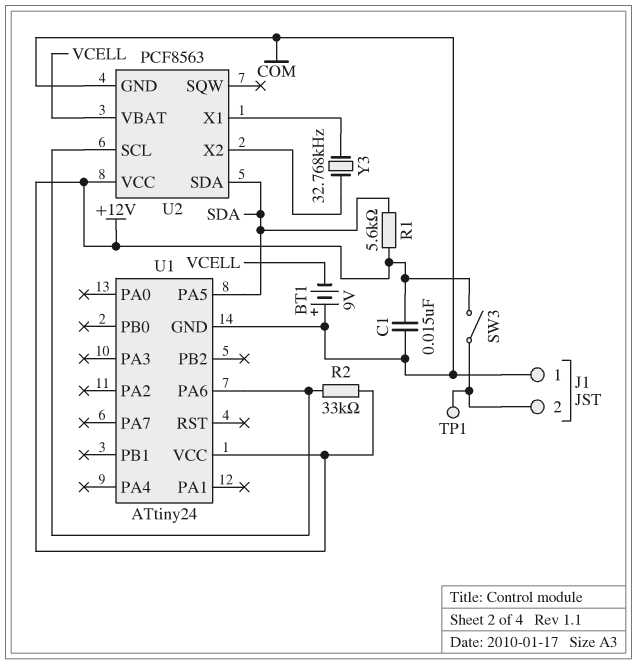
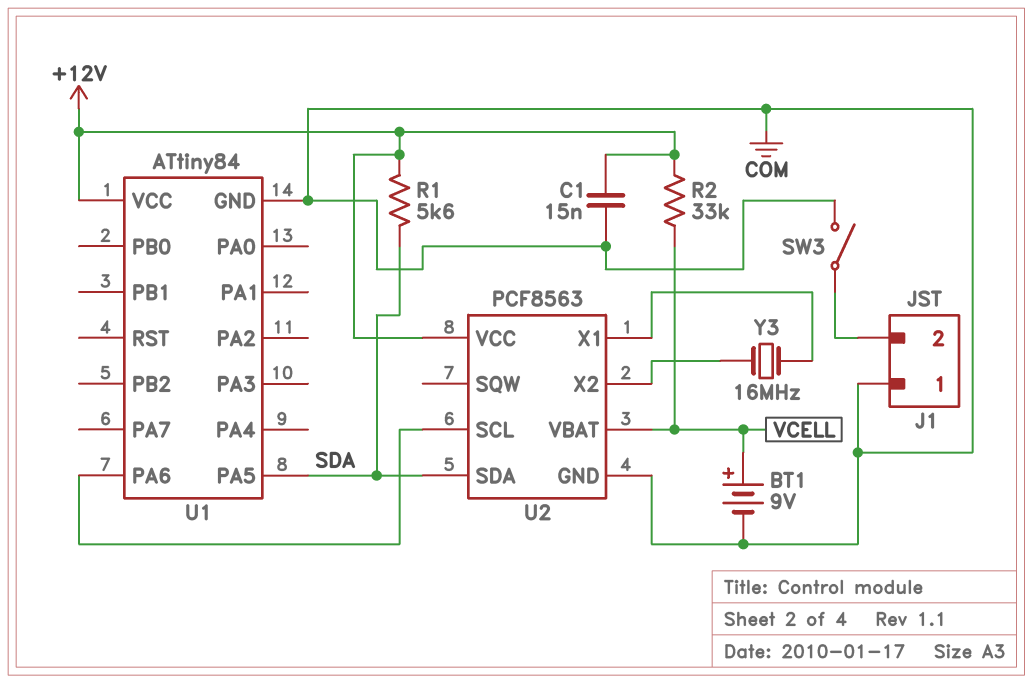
BT1: 9V (plus COM, minus VCELL) -> 9V (plus VCELL, minus COM)
R2: 33k (+12V, U1/PA6) -> 33k (+12V, VCELL)
SW3: switch (+12V, J1/2) -> switch (COM, J1/2)
TP1: test point (J1/2) -> none
U1: ATtiny24 -> ATtiny84
Y3: 32.768kHz (U2/X1, U2/X2) -> 16MHz (U2/X1, U2/X2)

